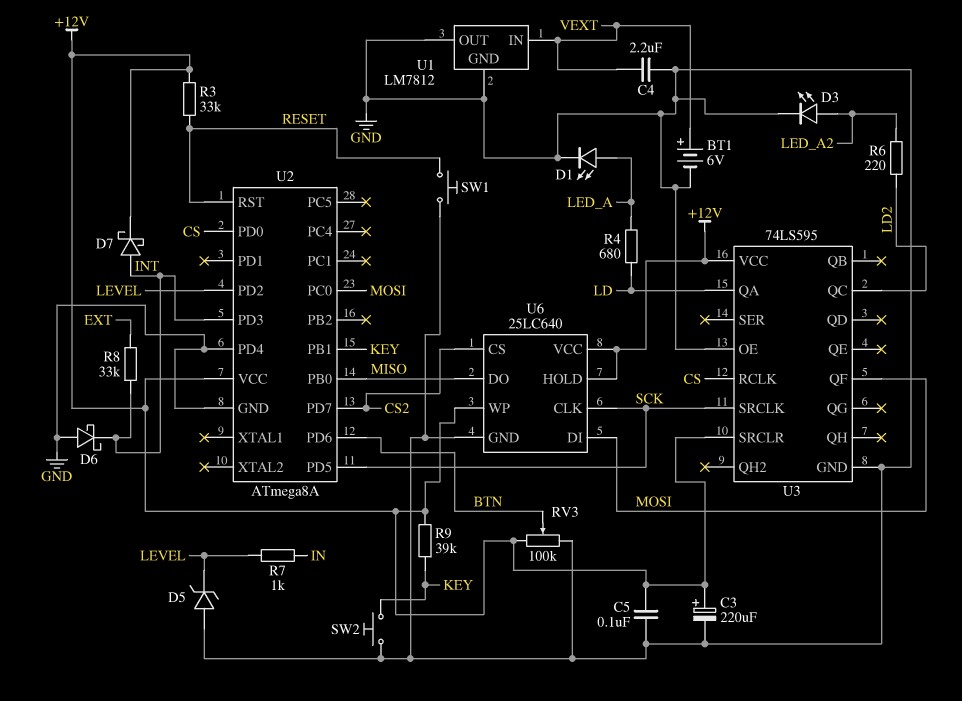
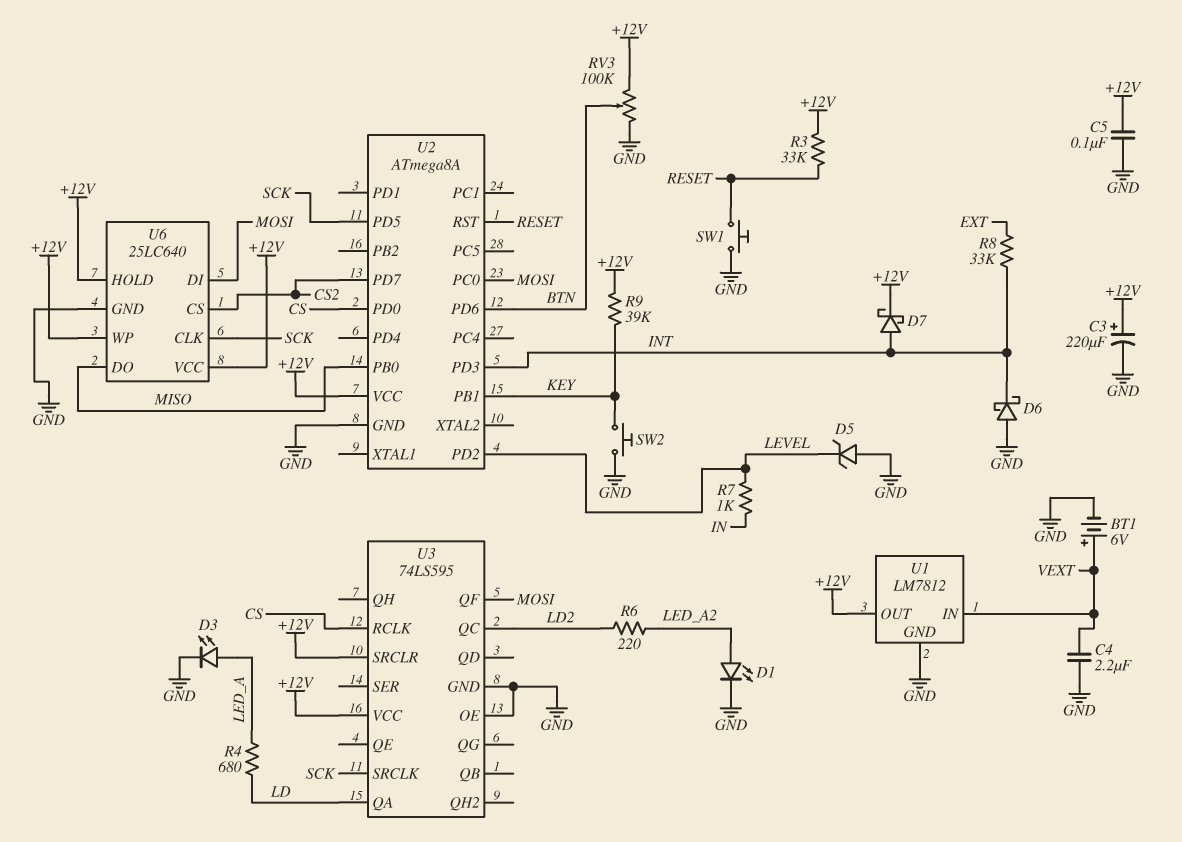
D1: LED (A LED_A, K GND) -> LED (A LED_A2, K GND)
D3: LED (A LED_A2, K GND) -> LED (A LED_A, K GND)
U1 pin OUT: GND -> +12V
U2 pin PD4: GND -> none

